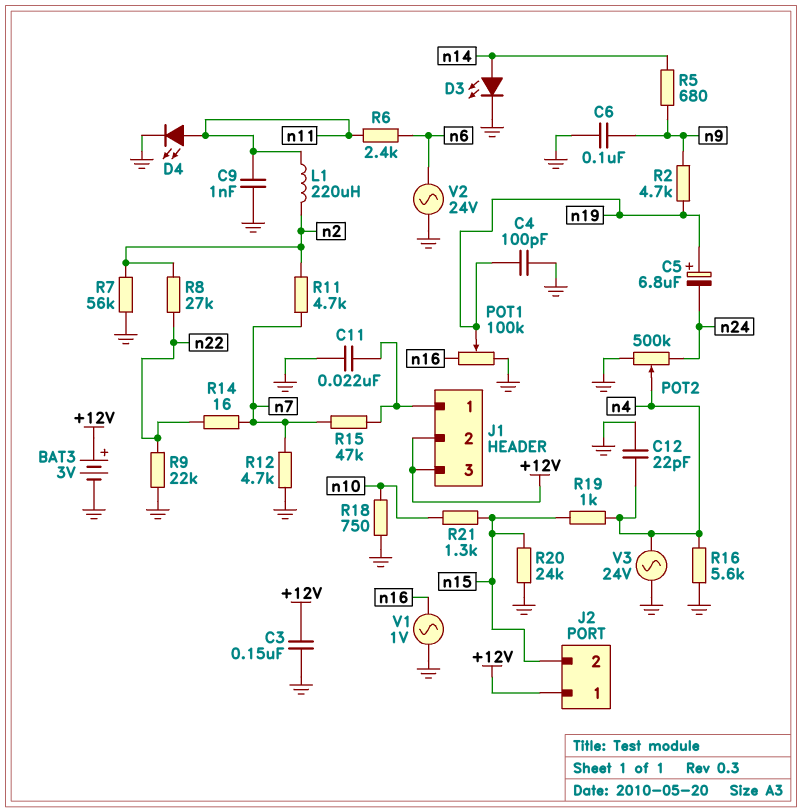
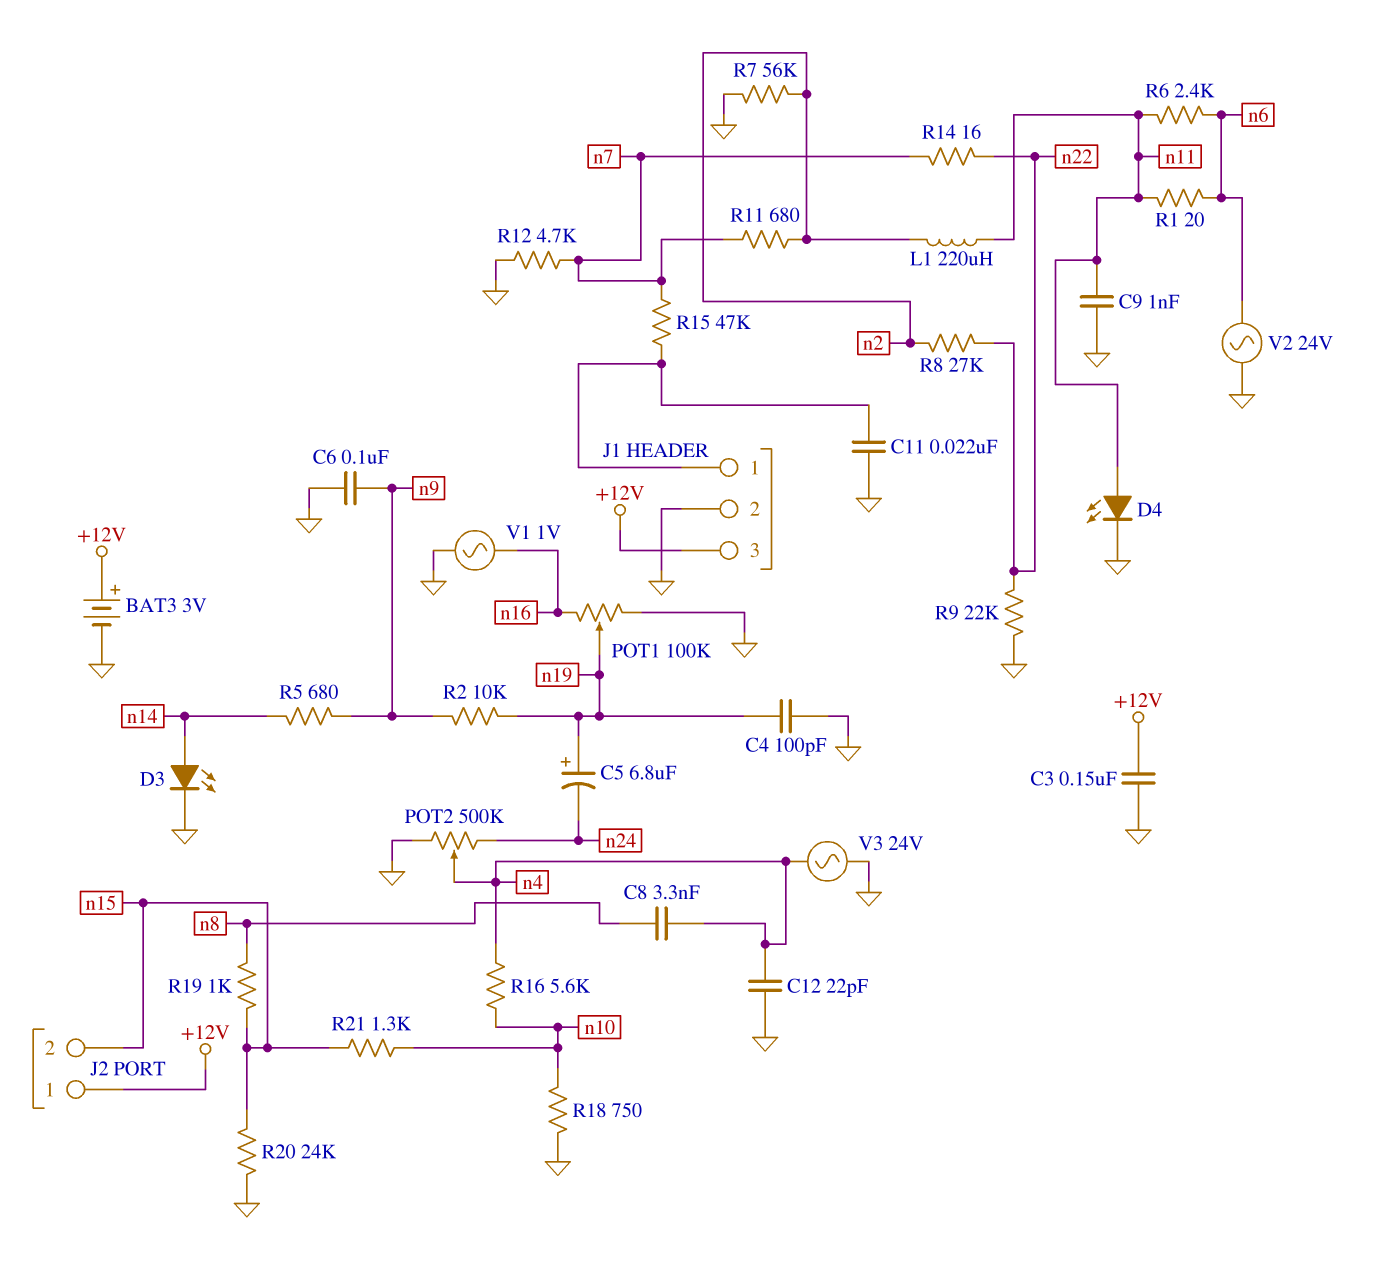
C8: none -> 3.3nF (n4, n8)
J1 pin 2: +12V -> GND
R1: none -> 20 (n6, n11)
R2: 4.7k (n9, n19) -> 10k (n9, n19)
R11: 4.7k (n2, n7) -> 680 (n2, n7)
R16: 5.6k (GND, n4) -> 5.6k (n4, n10)
R19: 1k (n4, n15) -> 1k (n8, n15)

